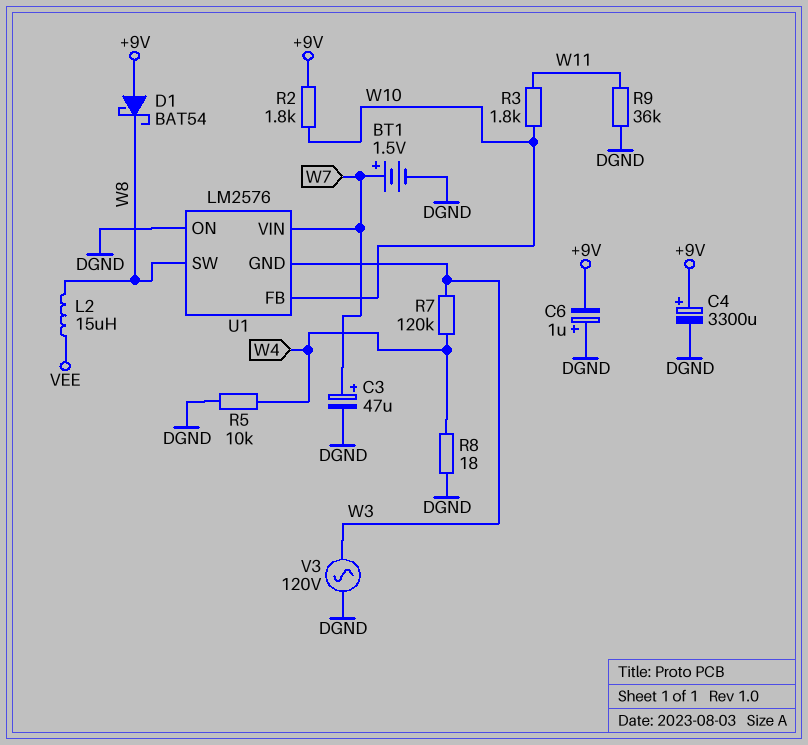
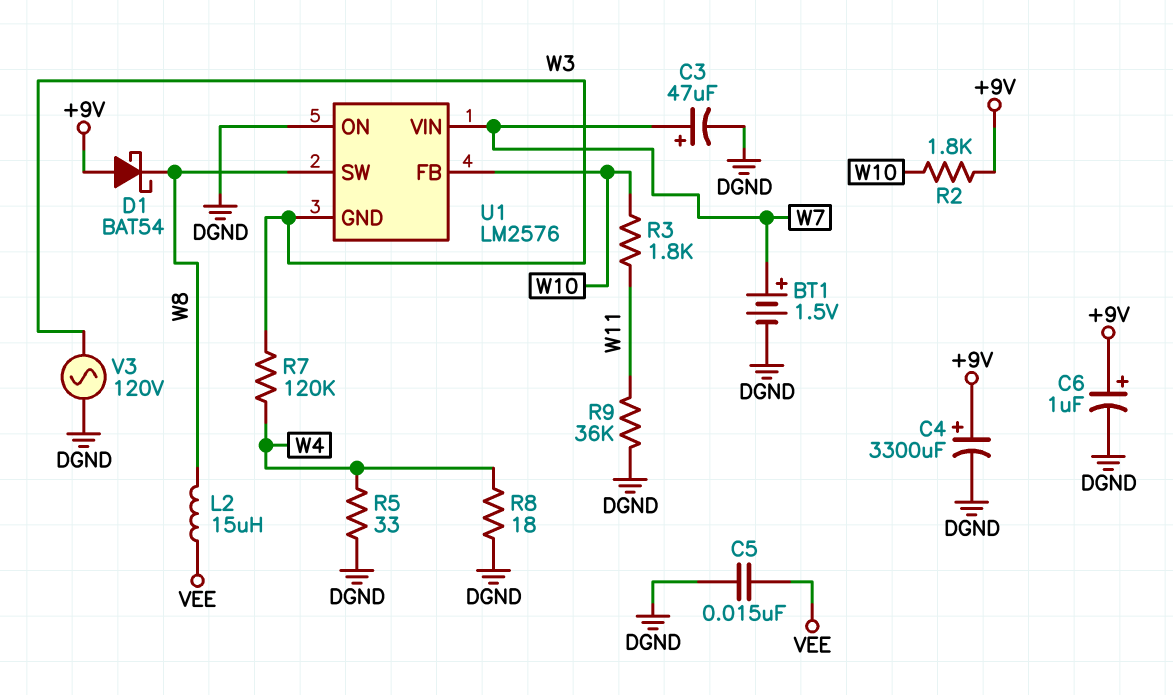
C5: none -> 15nF (DGND, VEE)
C6: 1uF (plus DGND, minus +9V) -> 1uF (plus +9V, minus DGND)
R5: 10k (DGND, W4) -> 33 (DGND, W4)

